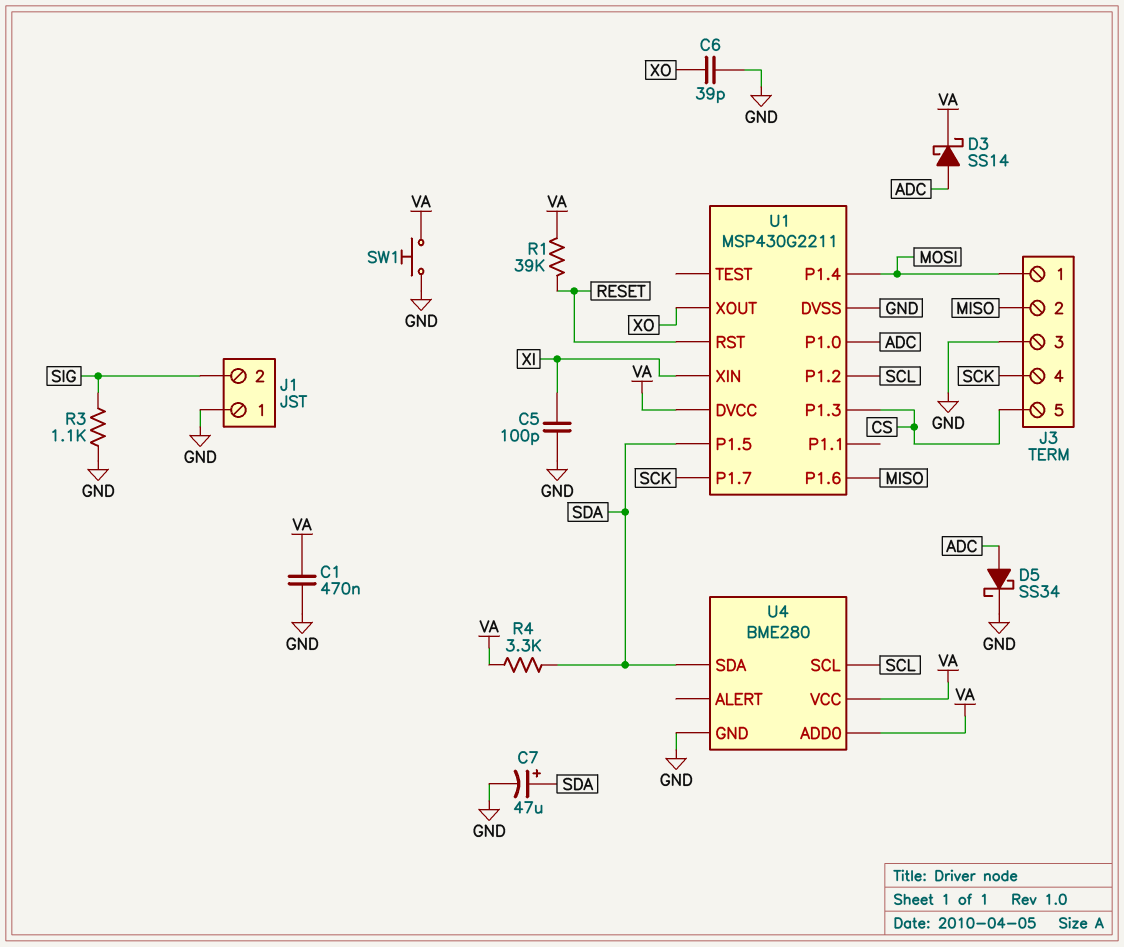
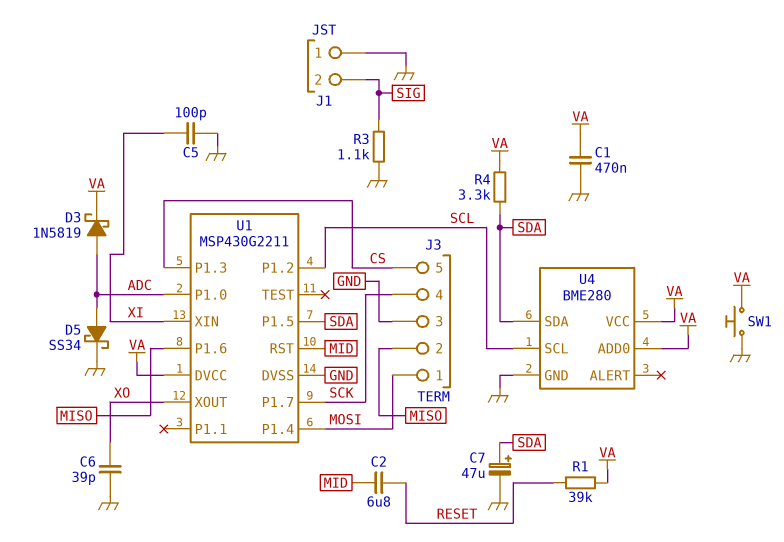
C2: none -> 6.8uF (MID, RESET)
D3: schottky SS14 (A ADC, K VA) -> schottky 1N5819 (A ADC, K VA)
U1 pin RST: RESET -> MID

